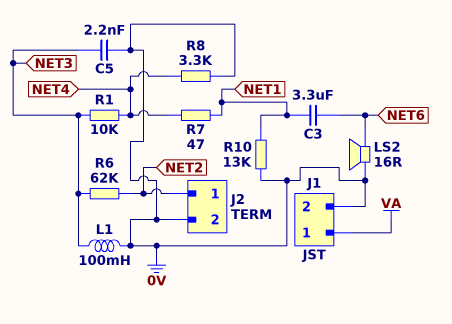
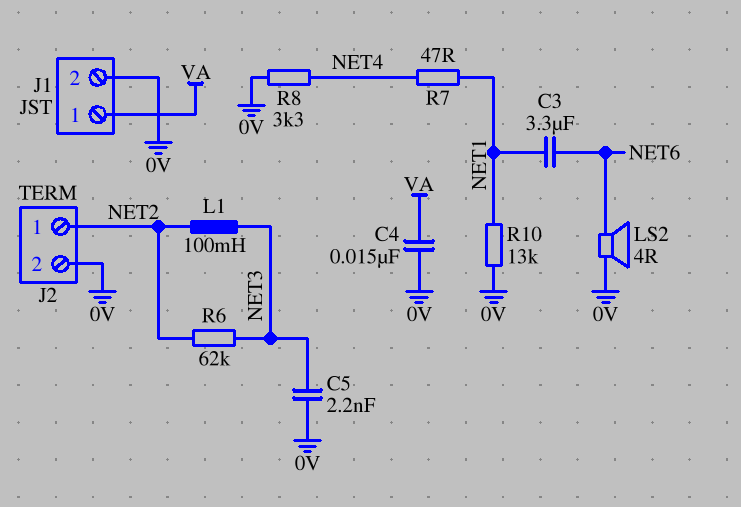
C4: none -> 15nF (0V, VA)
L1: 100mH (0V, NET3) -> 100mH (NET2, NET3)
LS2: speaker 16R (0V, NET6) -> speaker 4R (0V, NET6)
R1: 10k (NET3, NET4) -> none

